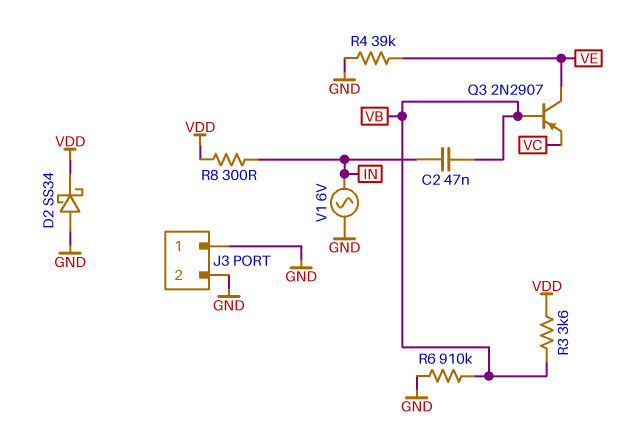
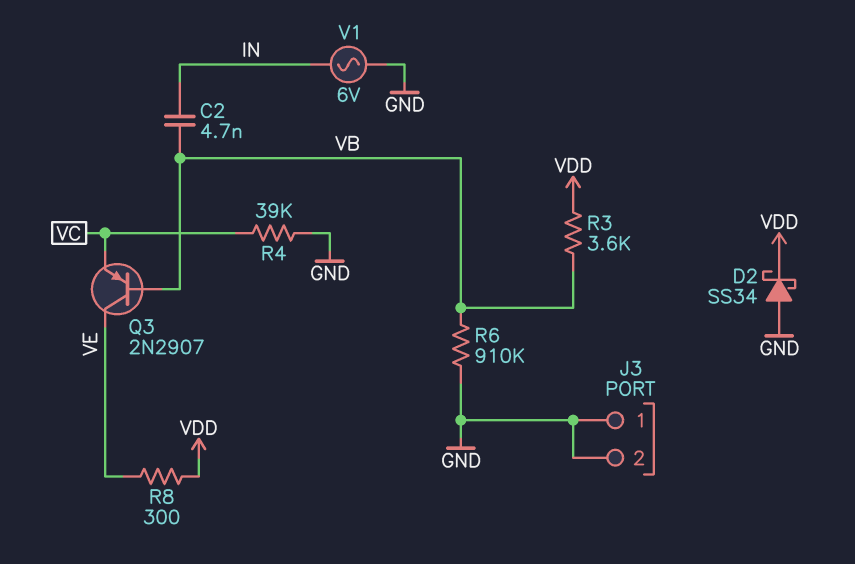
C2: 47nF (IN, VB) -> 4.7nF (IN, VB)
R4: 39k (GND, VE) -> 39k (GND, VC)
R8: 300 (IN, VDD) -> 300 (VDD, VE)

